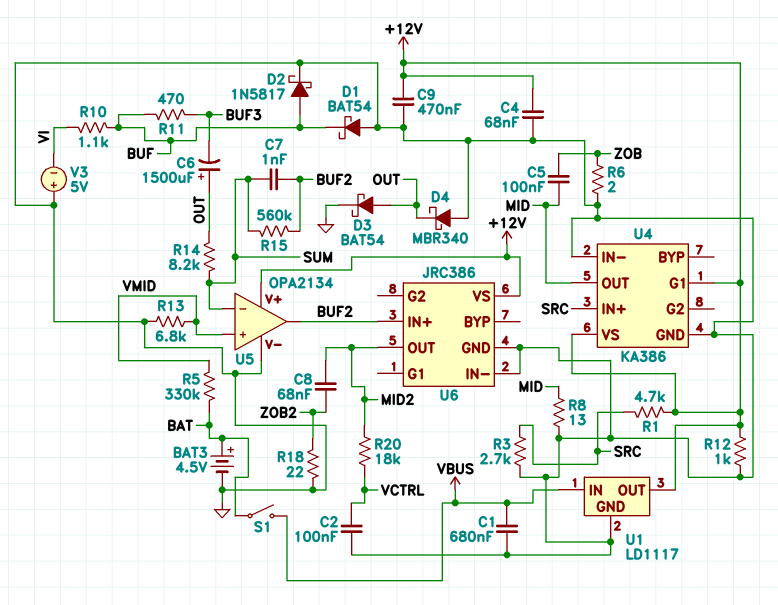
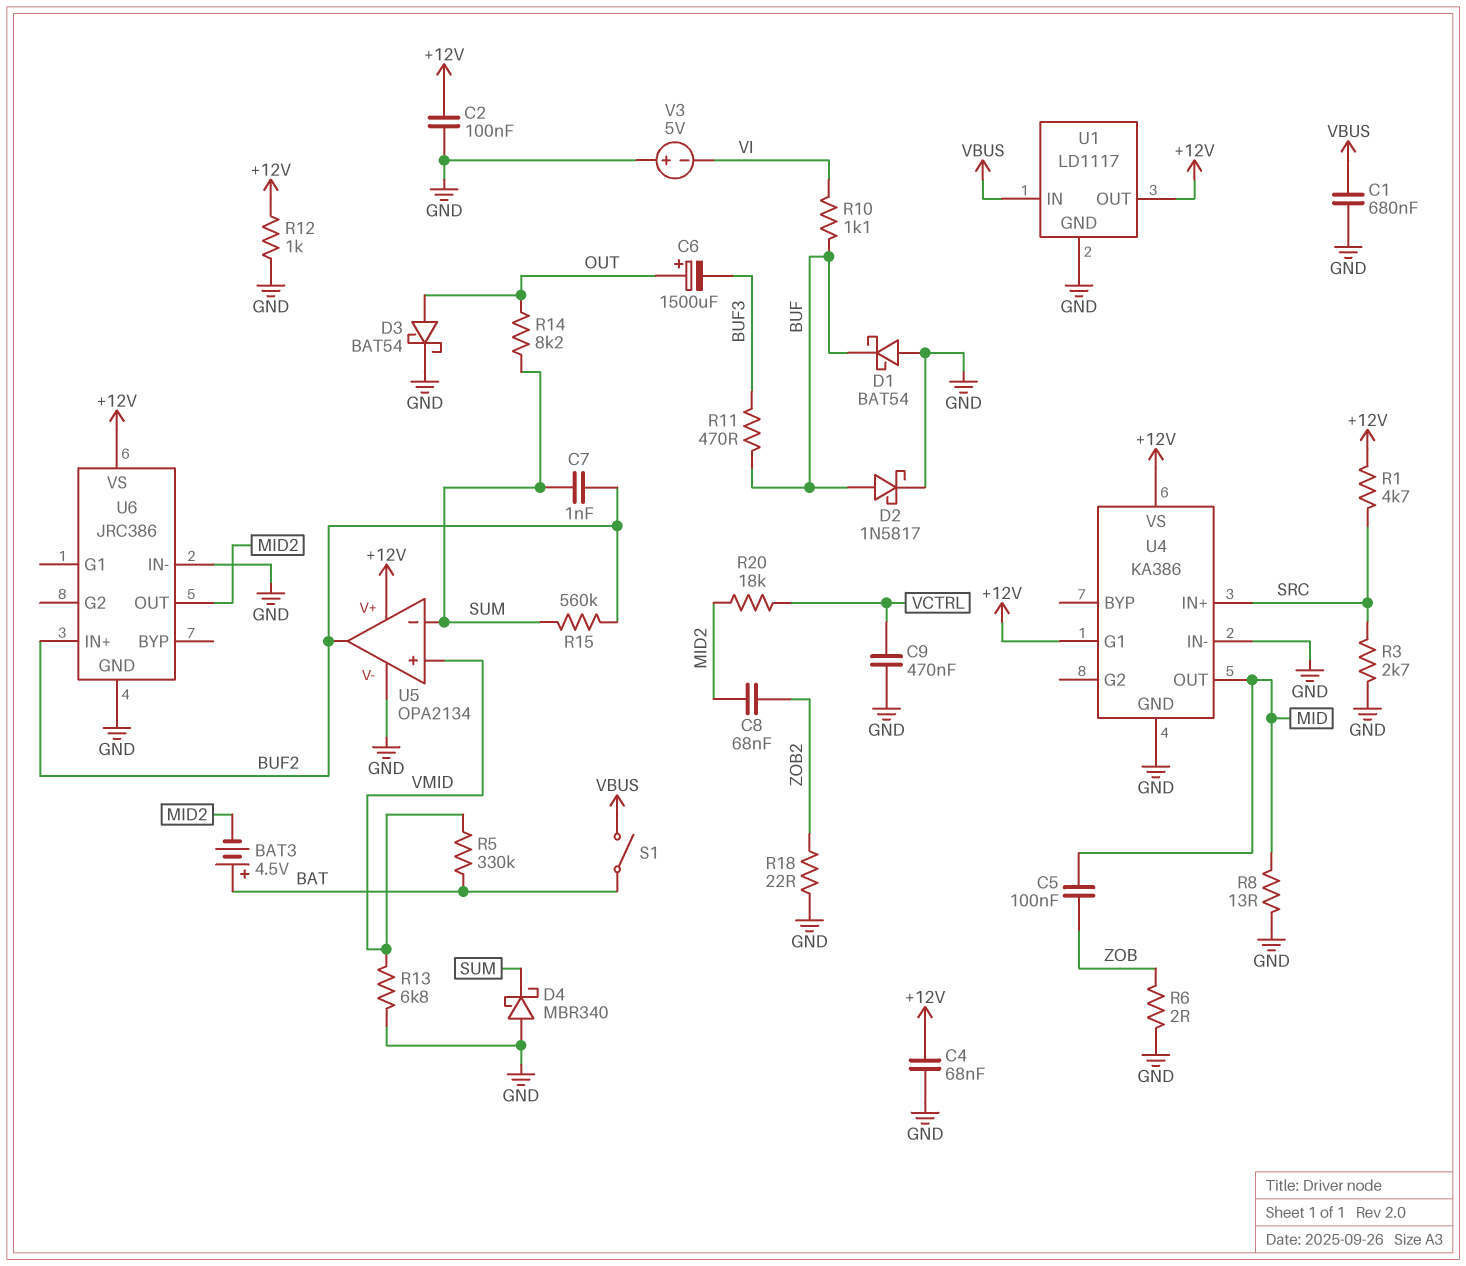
BAT3: 4.5V (plus BAT, minus GND) -> 4.5V (plus BAT, minus MID2)
C2: 100nF (GND, VCTRL) -> 100nF (+12V, GND)
C9: 470nF (+12V, GND) -> 470nF (GND, VCTRL)
D4: schottky MBR340 (A GND, K OUT) -> schottky MBR340 (A GND, K SUM)

